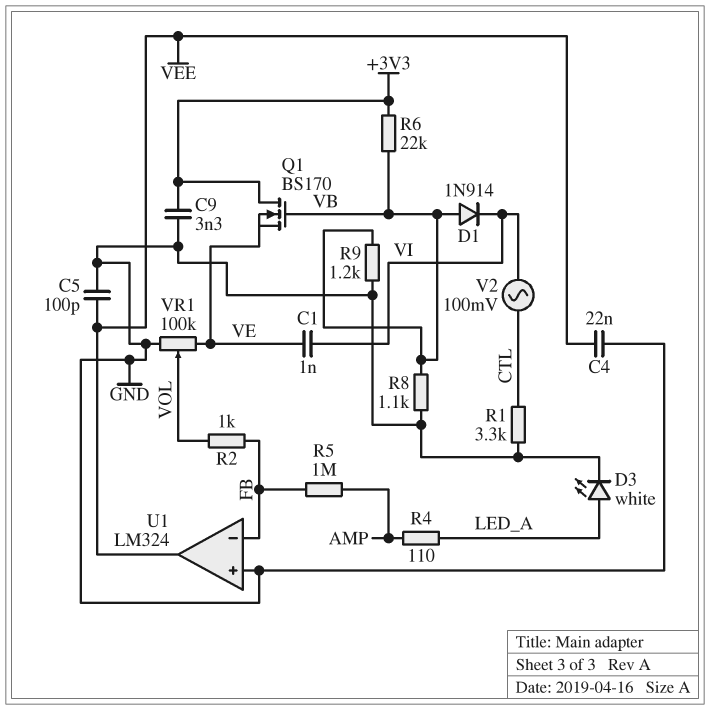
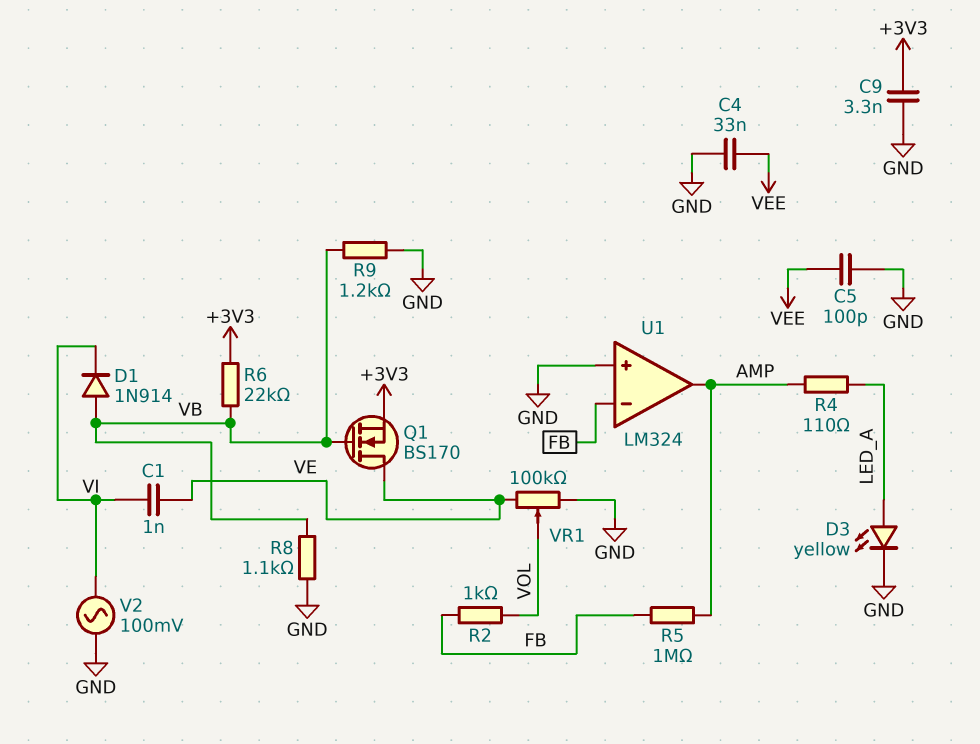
C4: 22nF (GND, VEE) -> 33nF (GND, VEE)
D3: LED white (A LED_A, K GND) -> LED yellow (A LED_A, K GND)
Q1: NMOS BS170 (G VB, D +3V3, S VE) -> NMOS BS170 (G VB, D VE, S +3V3)
R1: 3.3k (CTL, GND) -> none
U1 pin out: VEE -> AMP
V2: AC 100mV (CTL, VI) -> AC 100mV (GND, VI)

